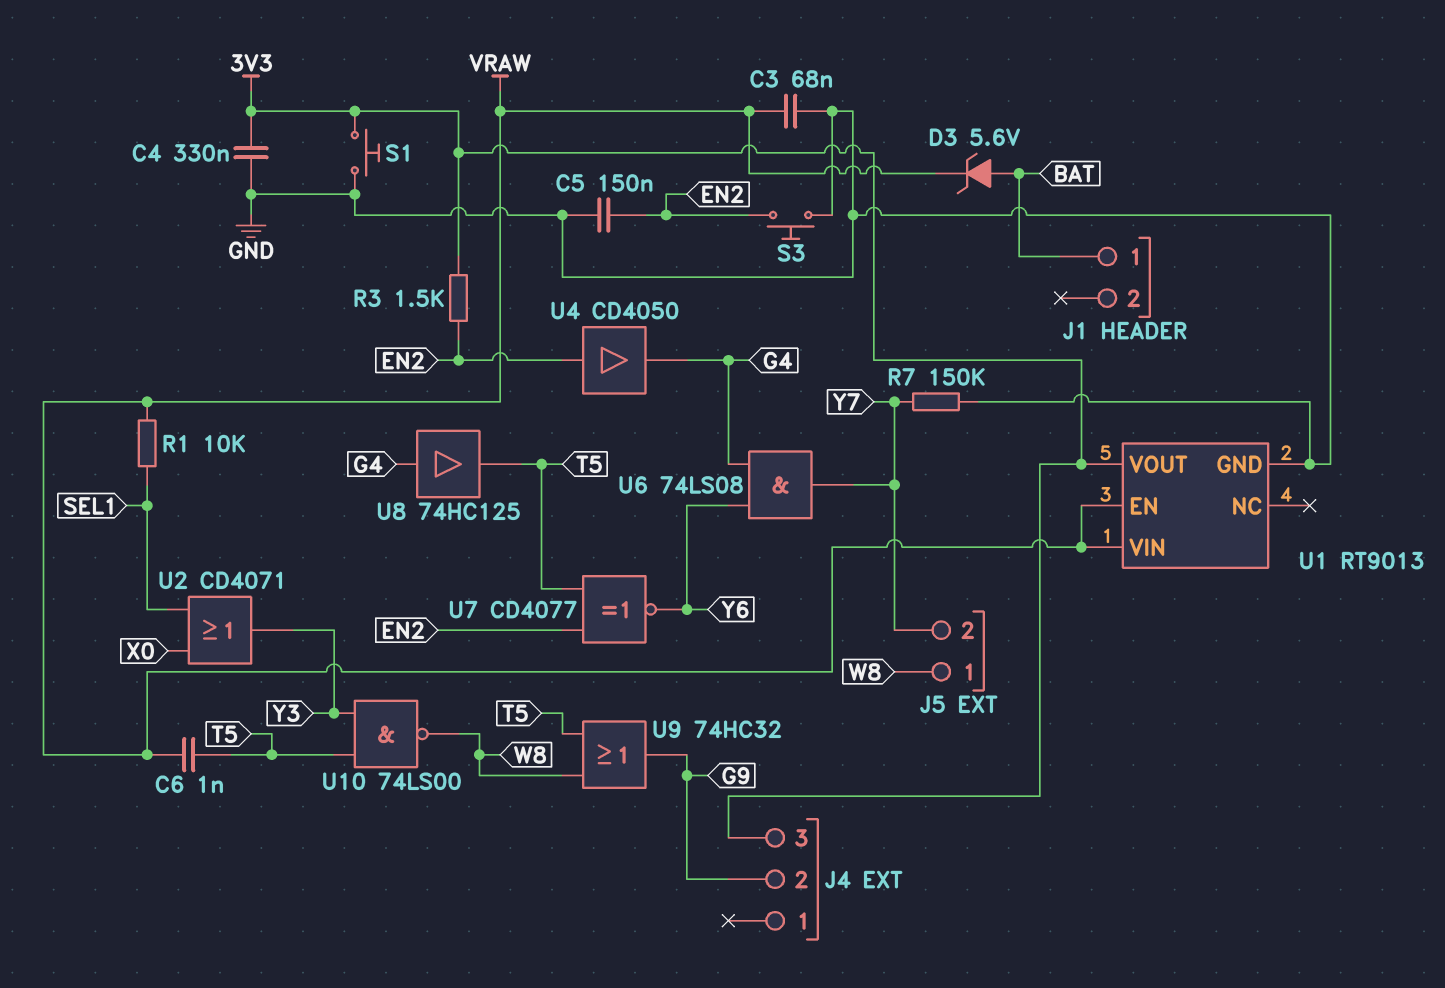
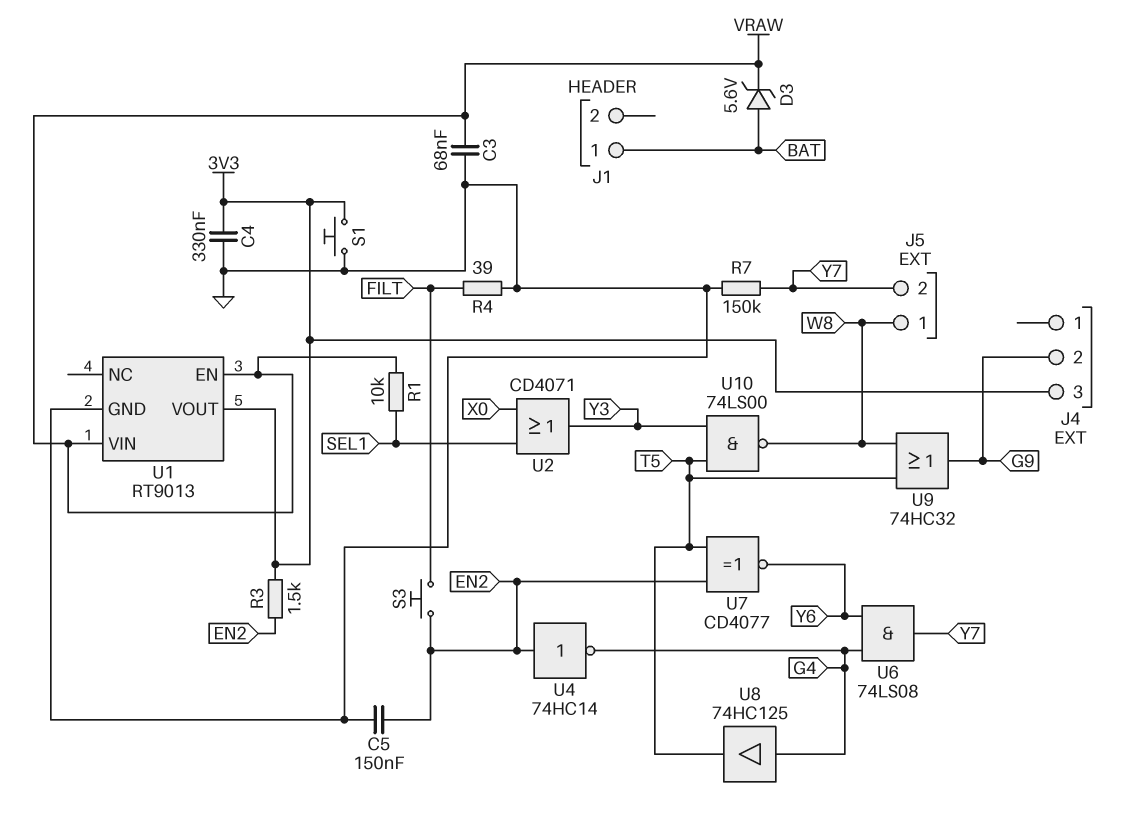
C6: 1nF (T5, VRAW) -> none
R4: none -> 39 (FILT, GND)
S3: button (EN2, GND) -> button (EN2, FILT)
U4: buffer CD4050 (in EN2, out G4) -> NOT 74HC14 (in EN2, out G4)

